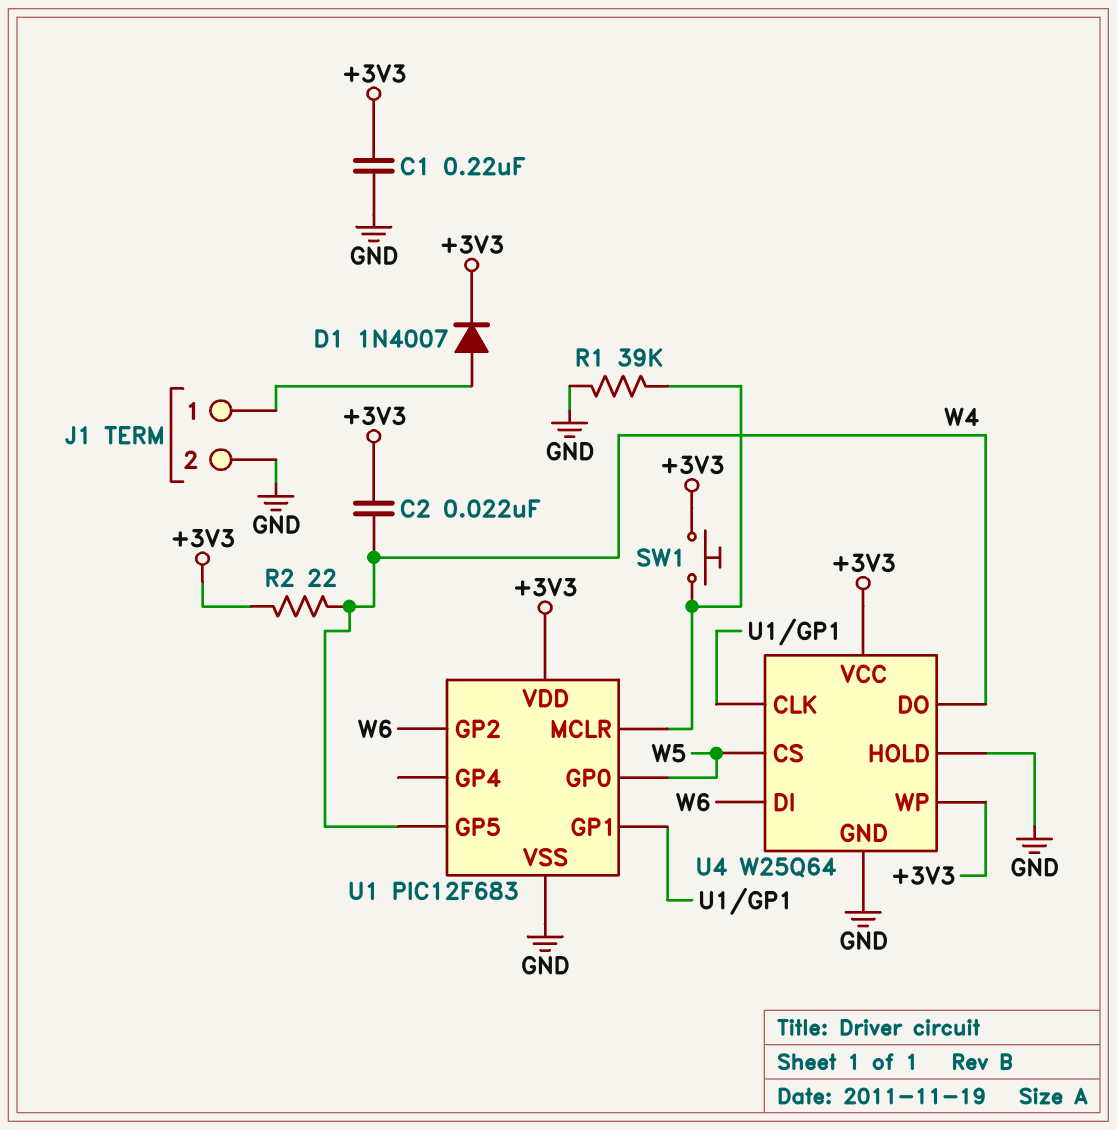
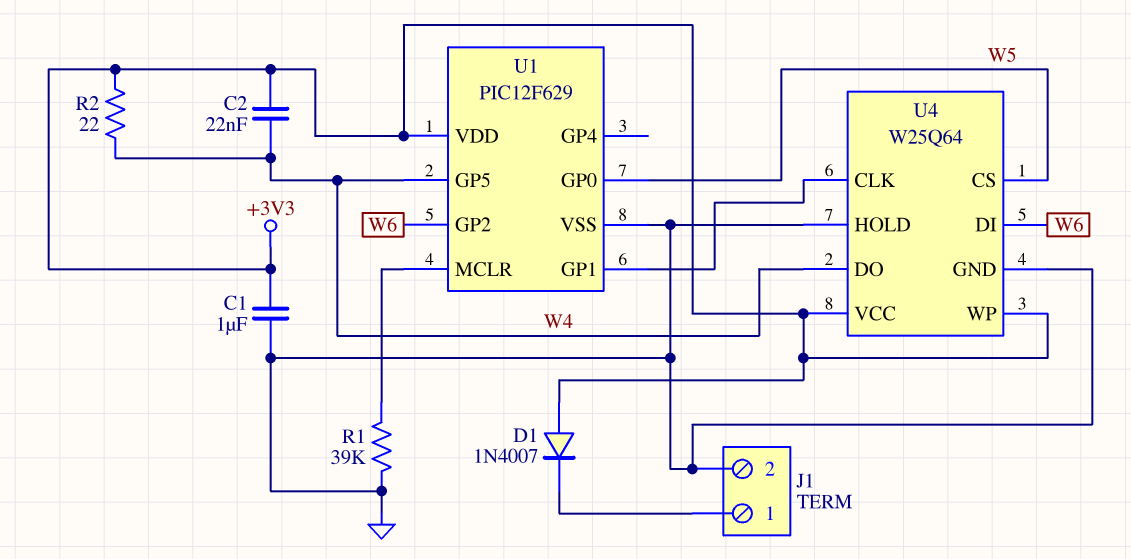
C1: 220nF (+3V3, GND) -> 1uF (+3V3, GND)
D1: diode 1N4007 (A J1/1, K +3V3) -> diode 1N4007 (A +3V3, K J1/1)
SW1: button (+3V3, U1/MCLR) -> none
U1: PIC12F683 -> PIC12F629

